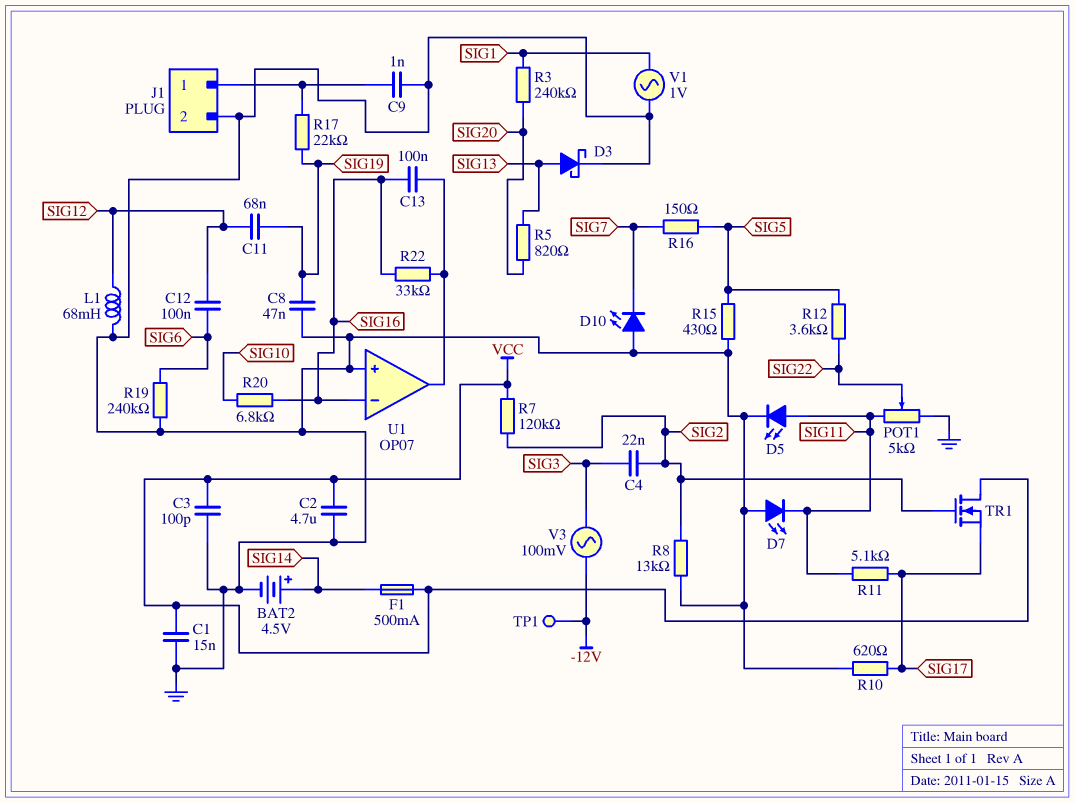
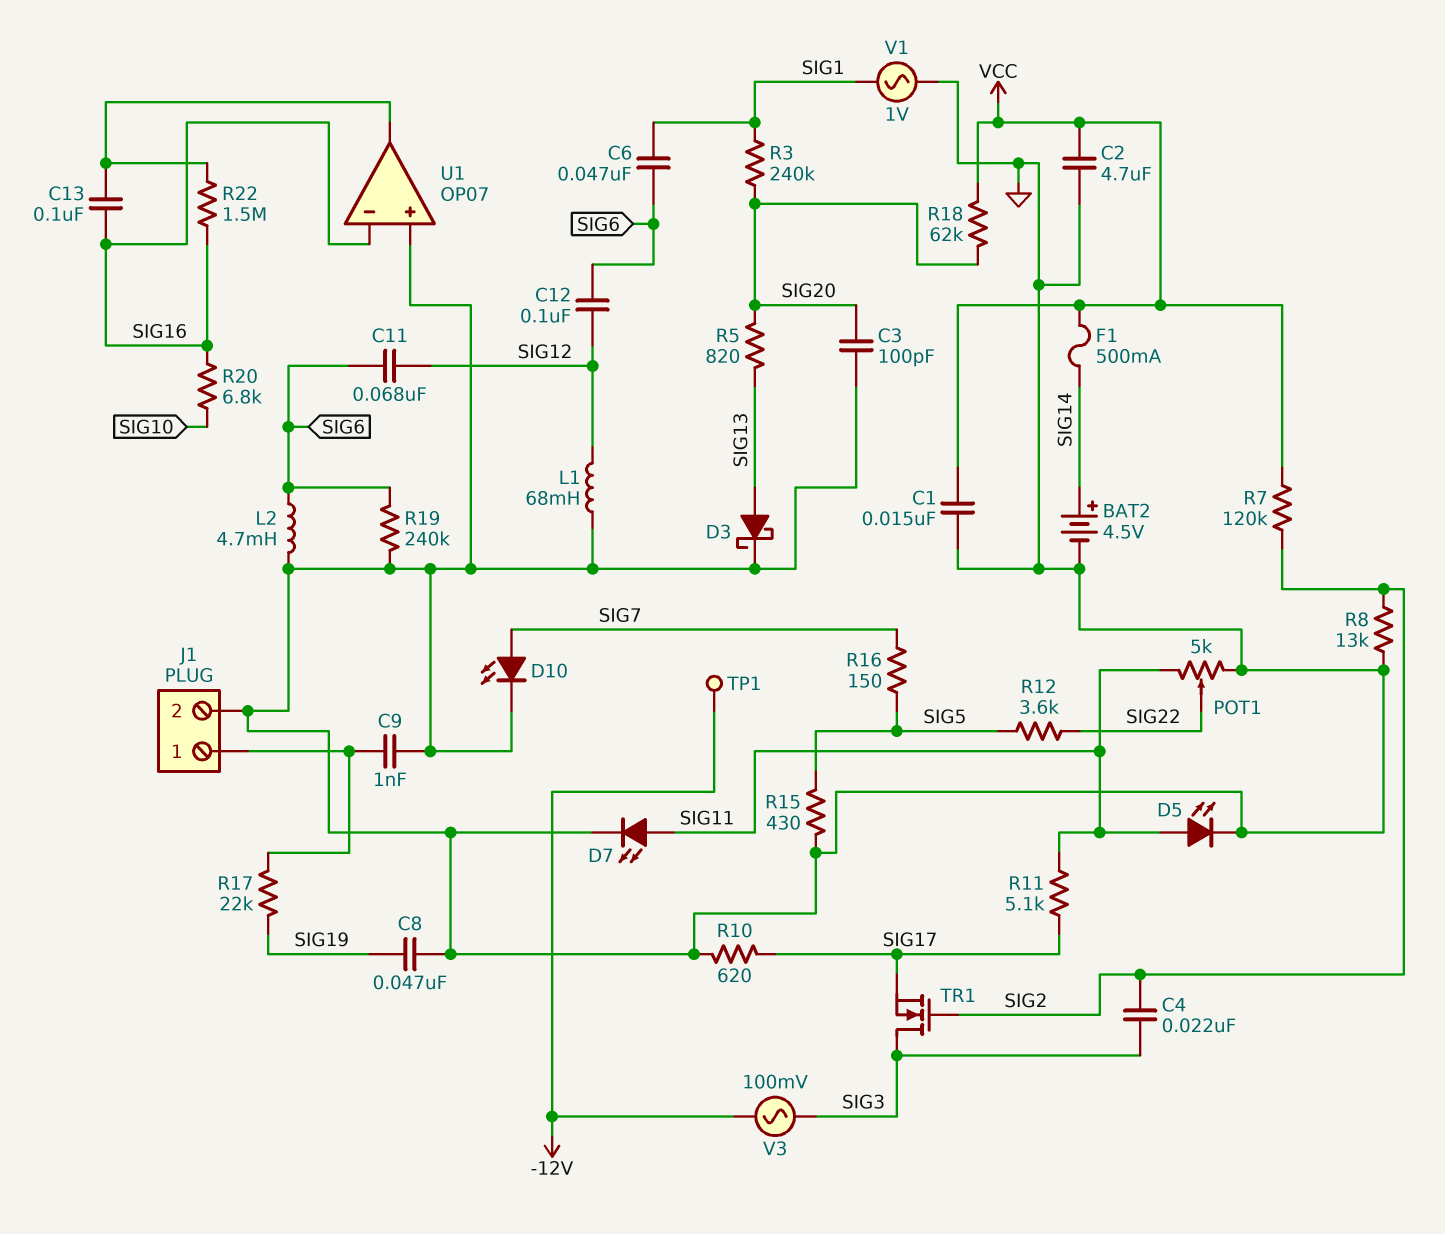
C3: 100pF (GND, VCC) -> 100pF (GND, SIG20)
C6: none -> 47nF (SIG1, SIG6)
C11: 68nF (SIG12, SIG19) -> 68nF (SIG6, SIG12)
D7: LED (A GND, K SIG11) -> LED (A SIG11, K GND)
D10: LED (A GND, K SIG7) -> LED (A SIG7, K GND)
L2: none -> 4.7mH (GND, SIG6)
R18: none -> 62k (SIG20, VCC)
R22: 33k (SIG16, U1/out) -> 1.5M (SIG16, U1/out)
TR1: NMOS (G SIG2, D VCC, S SIG17) -> NMOS (G SIG2, D SIG3, S SIG17)

